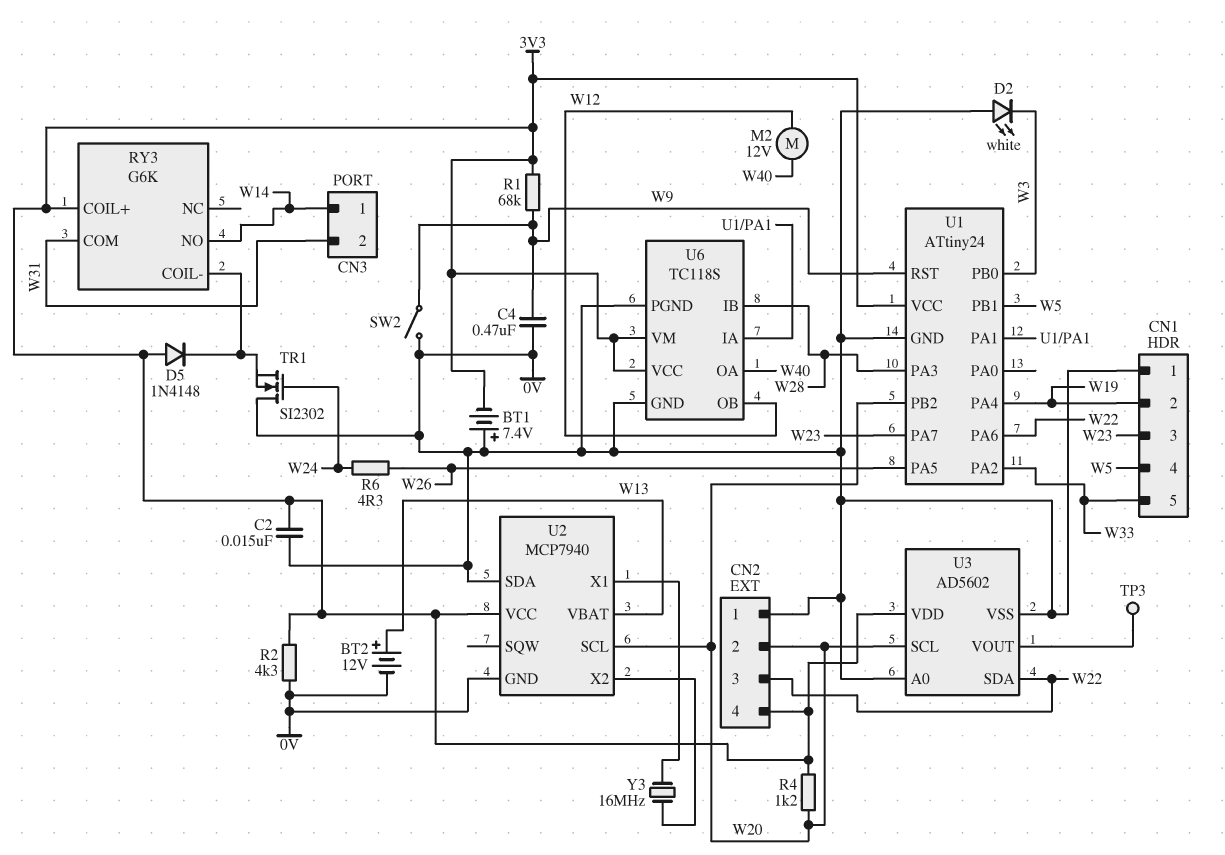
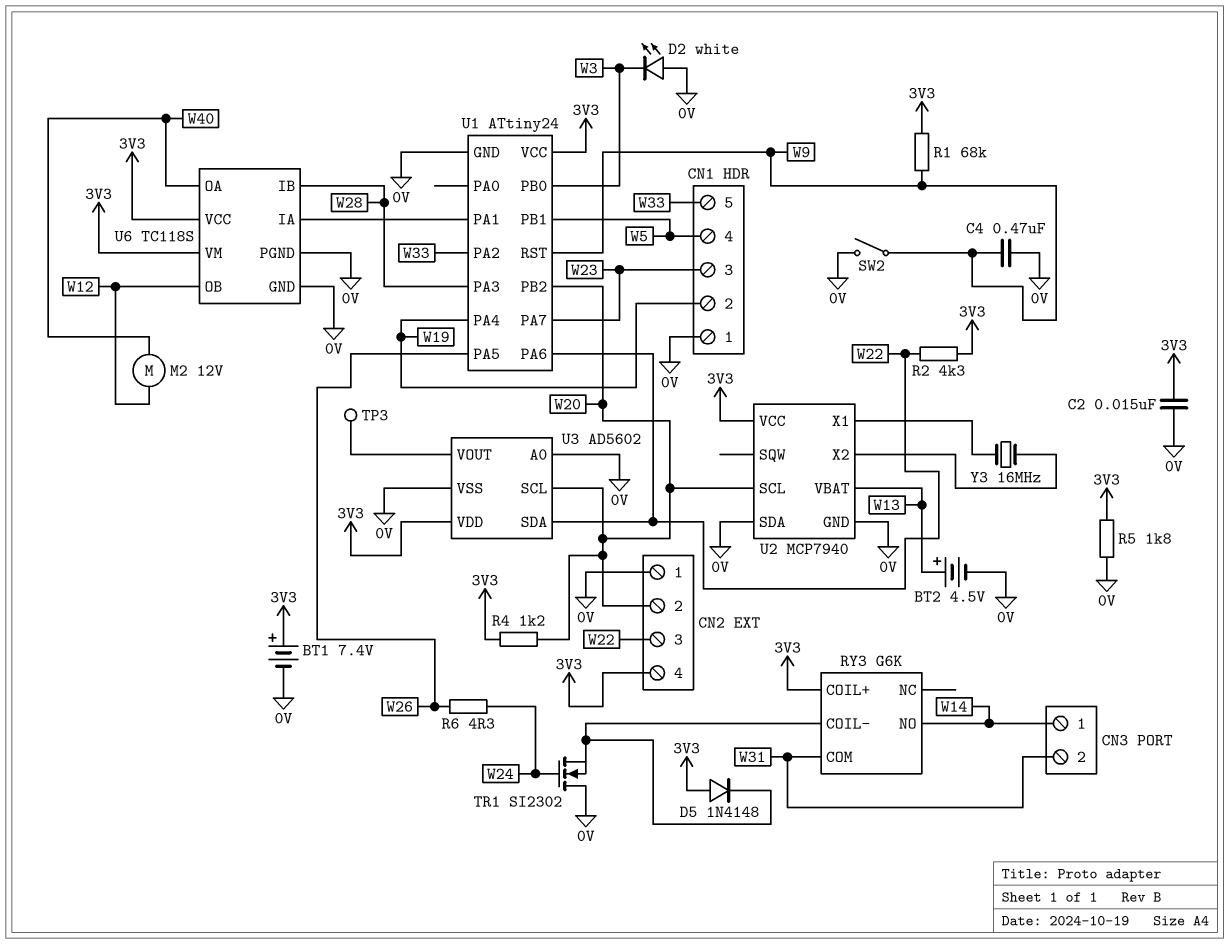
BT1: 7.4V (plus 0V, minus 3V3) -> 7.4V (plus 3V3, minus 0V)
BT2: 12V (plus W13, minus 0V) -> 4.5V (plus W13, minus 0V)
R2: 4.3k (0V, 3V3) -> 4.3k (3V3, W22)
R5: none -> 1.8k (0V, 3V3)

